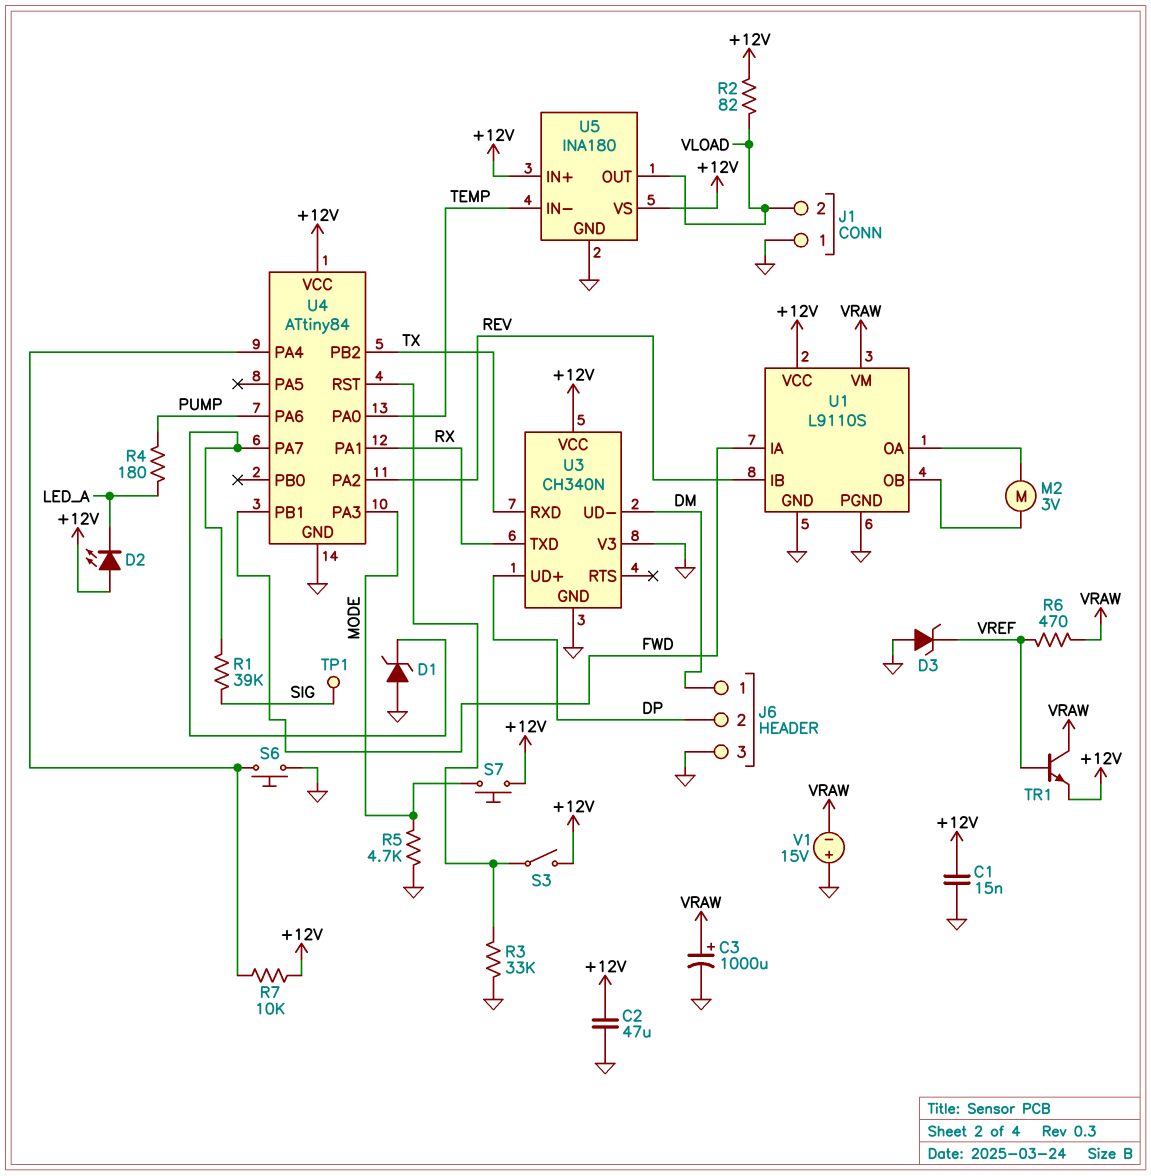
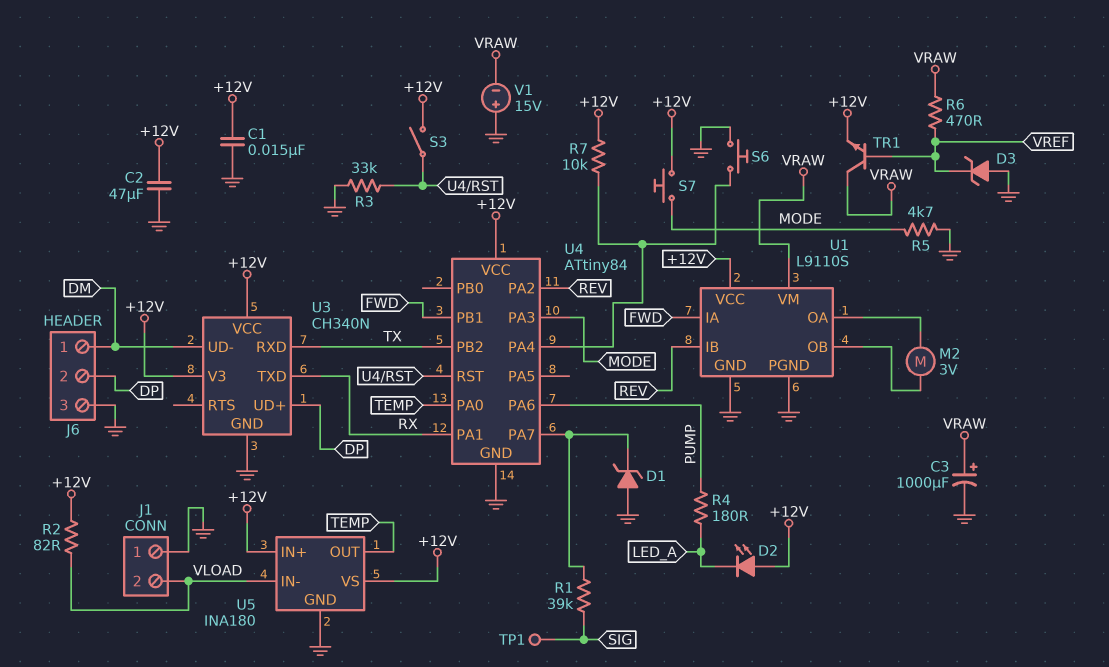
U3 pin V3: GND -> +12V
U5 pin IN-: TEMP -> VLOAD
U5 pin OUT: VLOAD -> TEMP

